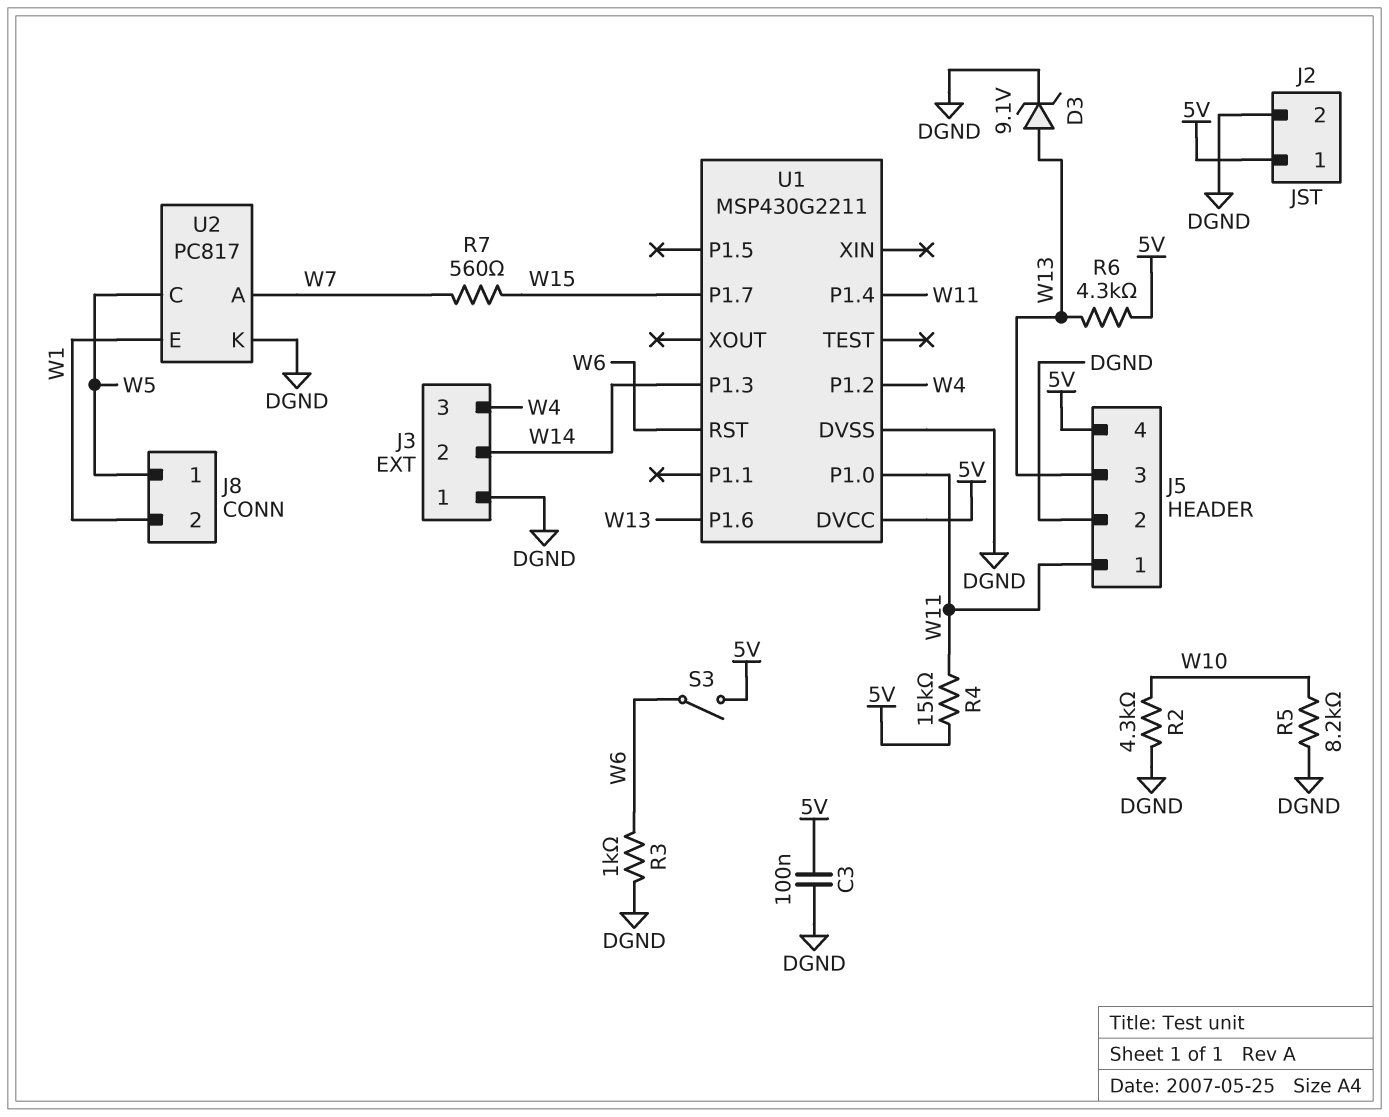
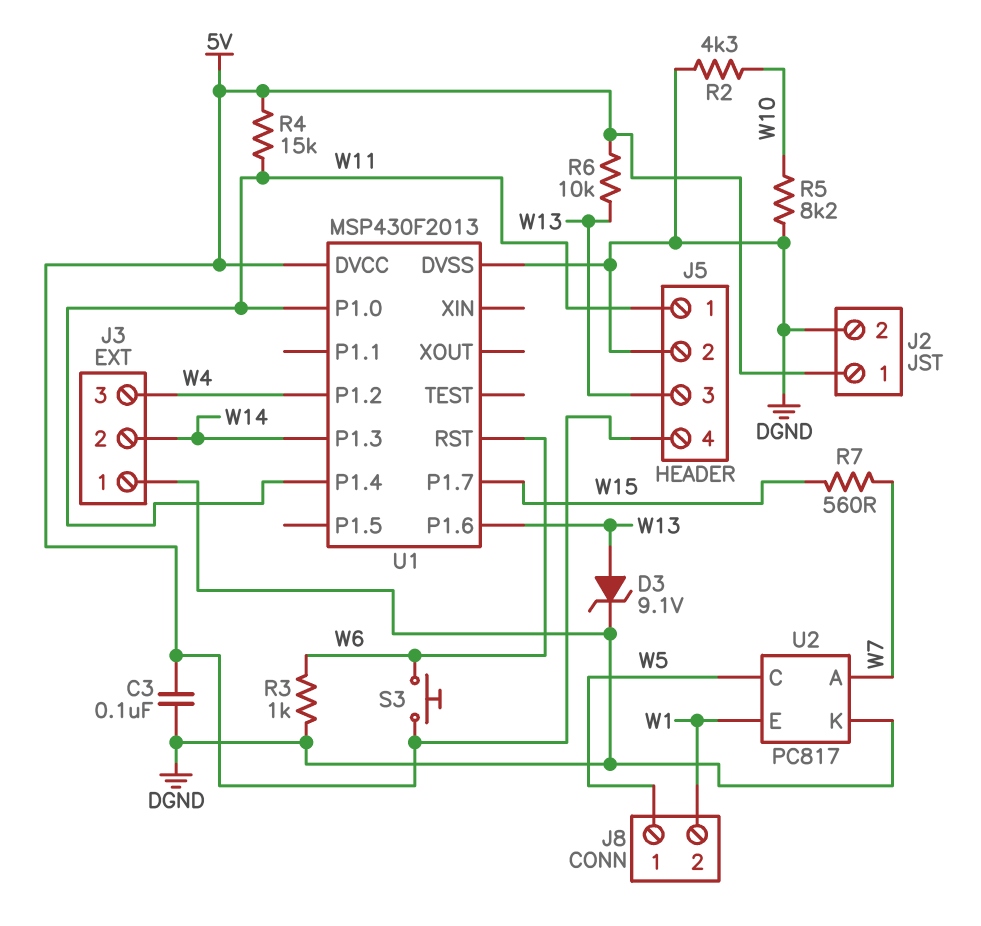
R6: 4.3k (5V, W13) -> 10k (5V, W13)
S3: switch (5V, W6) -> button (5V, W6)
U1: MSP430G2211 -> MSP430F2013

